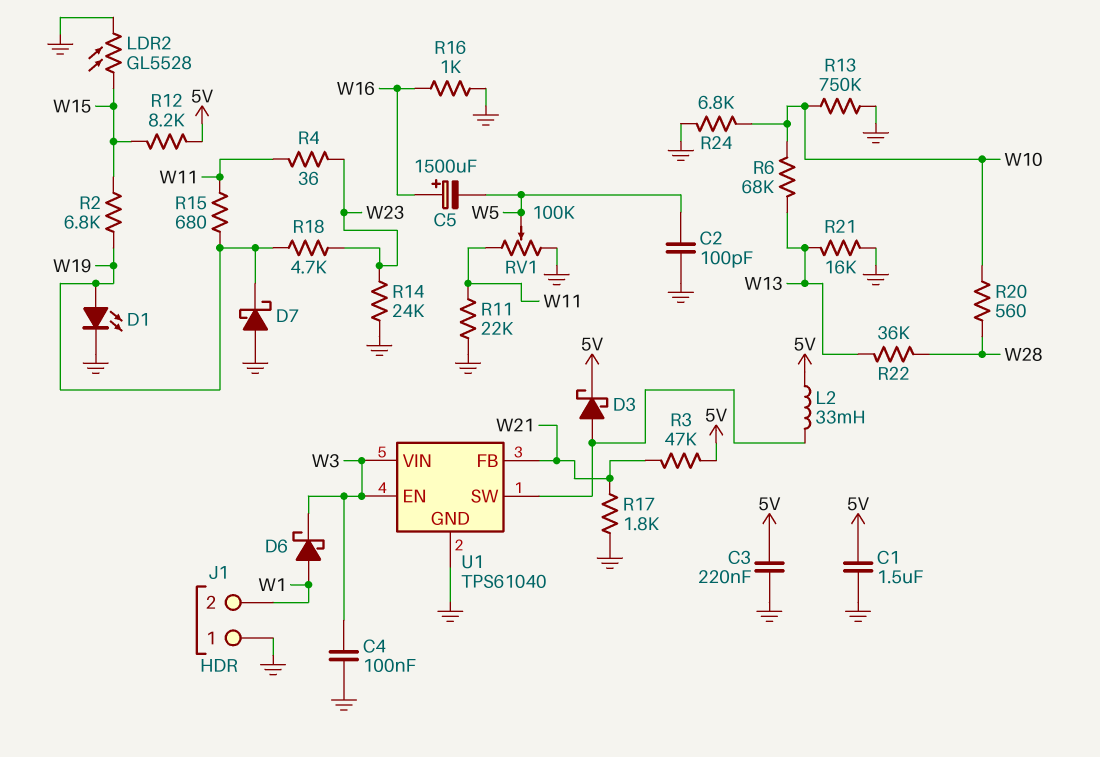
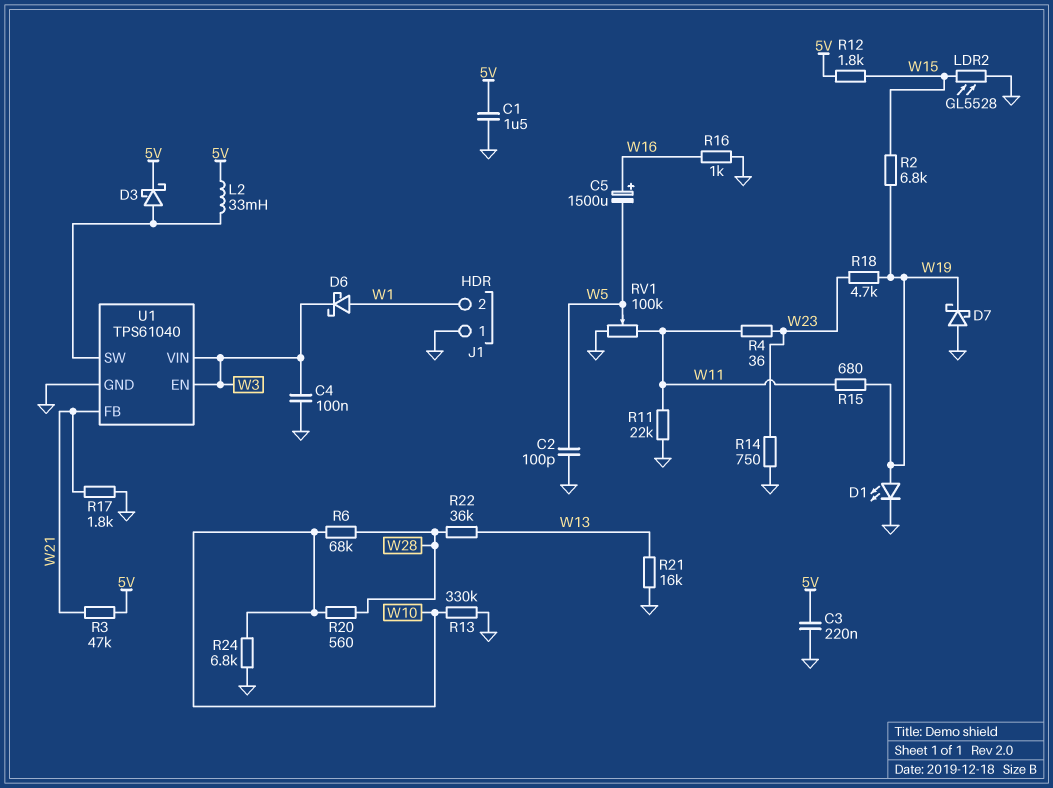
R6: 68k (W10, W13) -> 68k (W10, W28)
R12: 8.2k (5V, W15) -> 1.8k (5V, W15)
R13: 750k (GND, W10) -> 330k (GND, W10)
R14: 24k (GND, W23) -> 750 (GND, W23)

